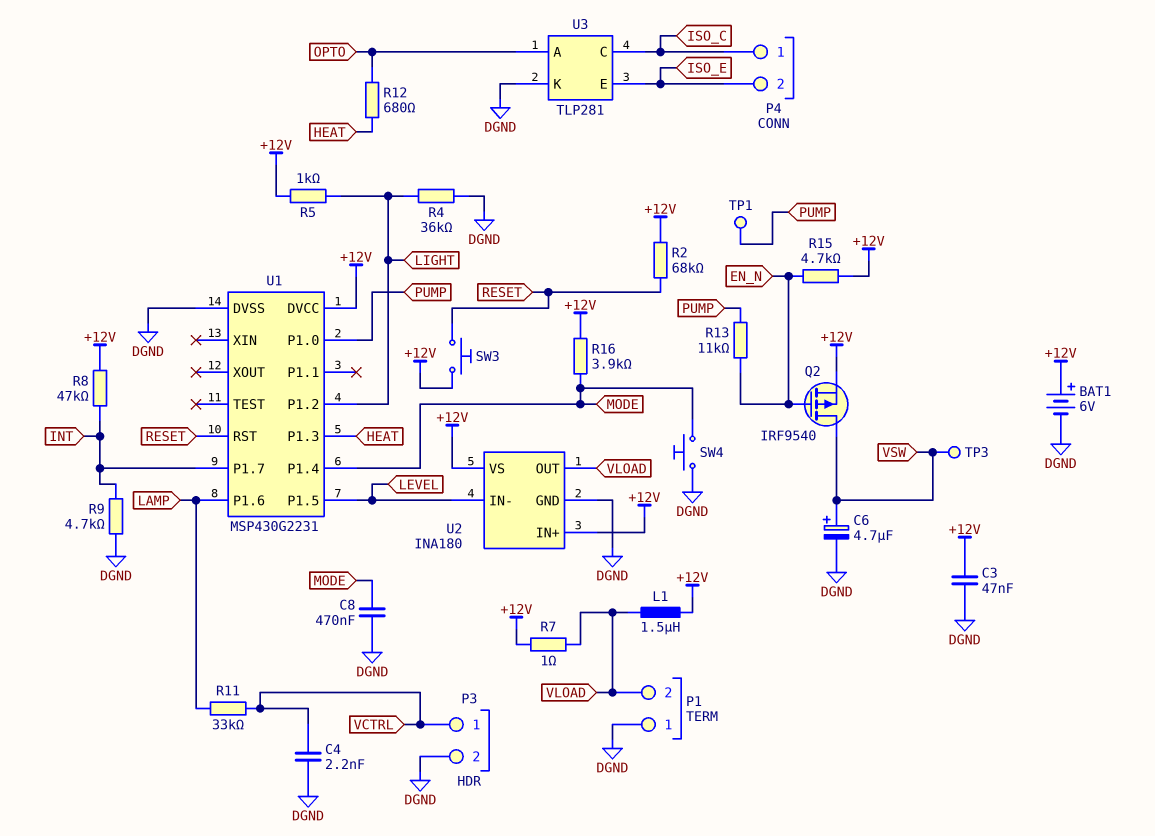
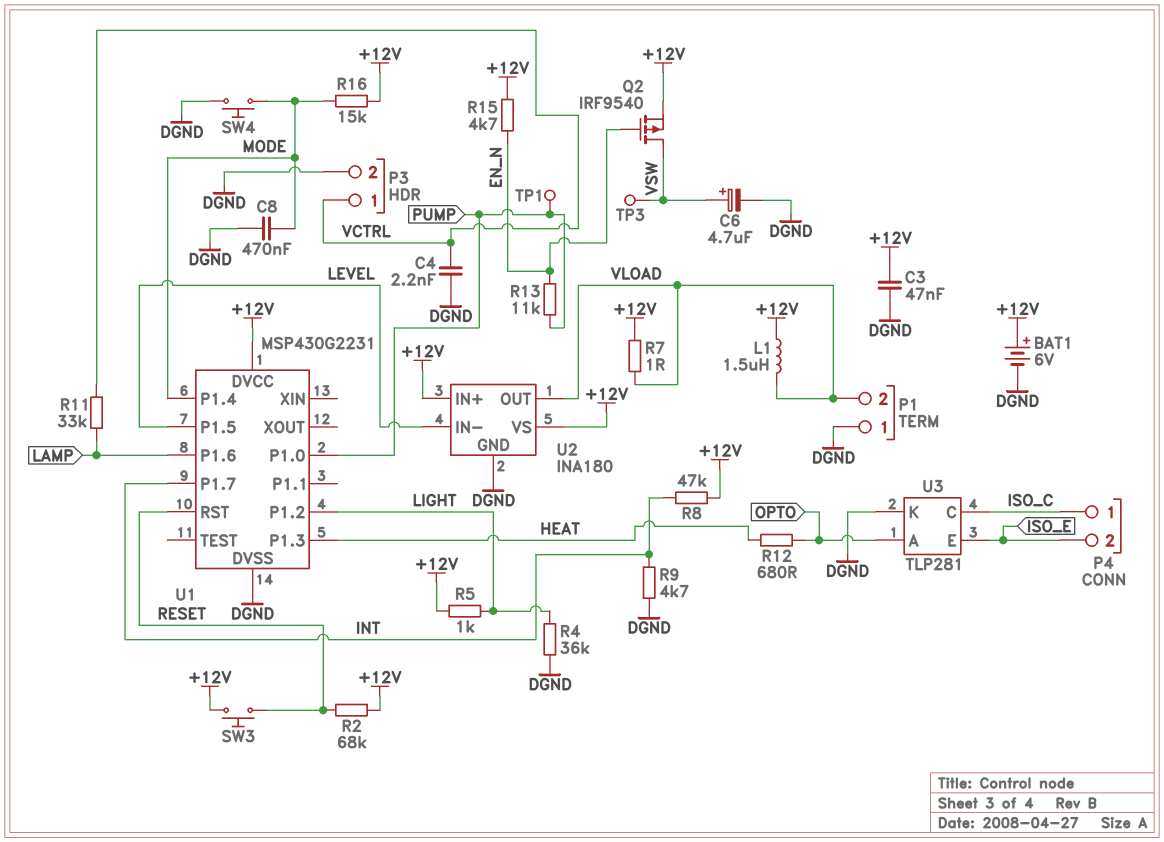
R16: 3.9k (+12V, MODE) -> 15k (+12V, MODE)

